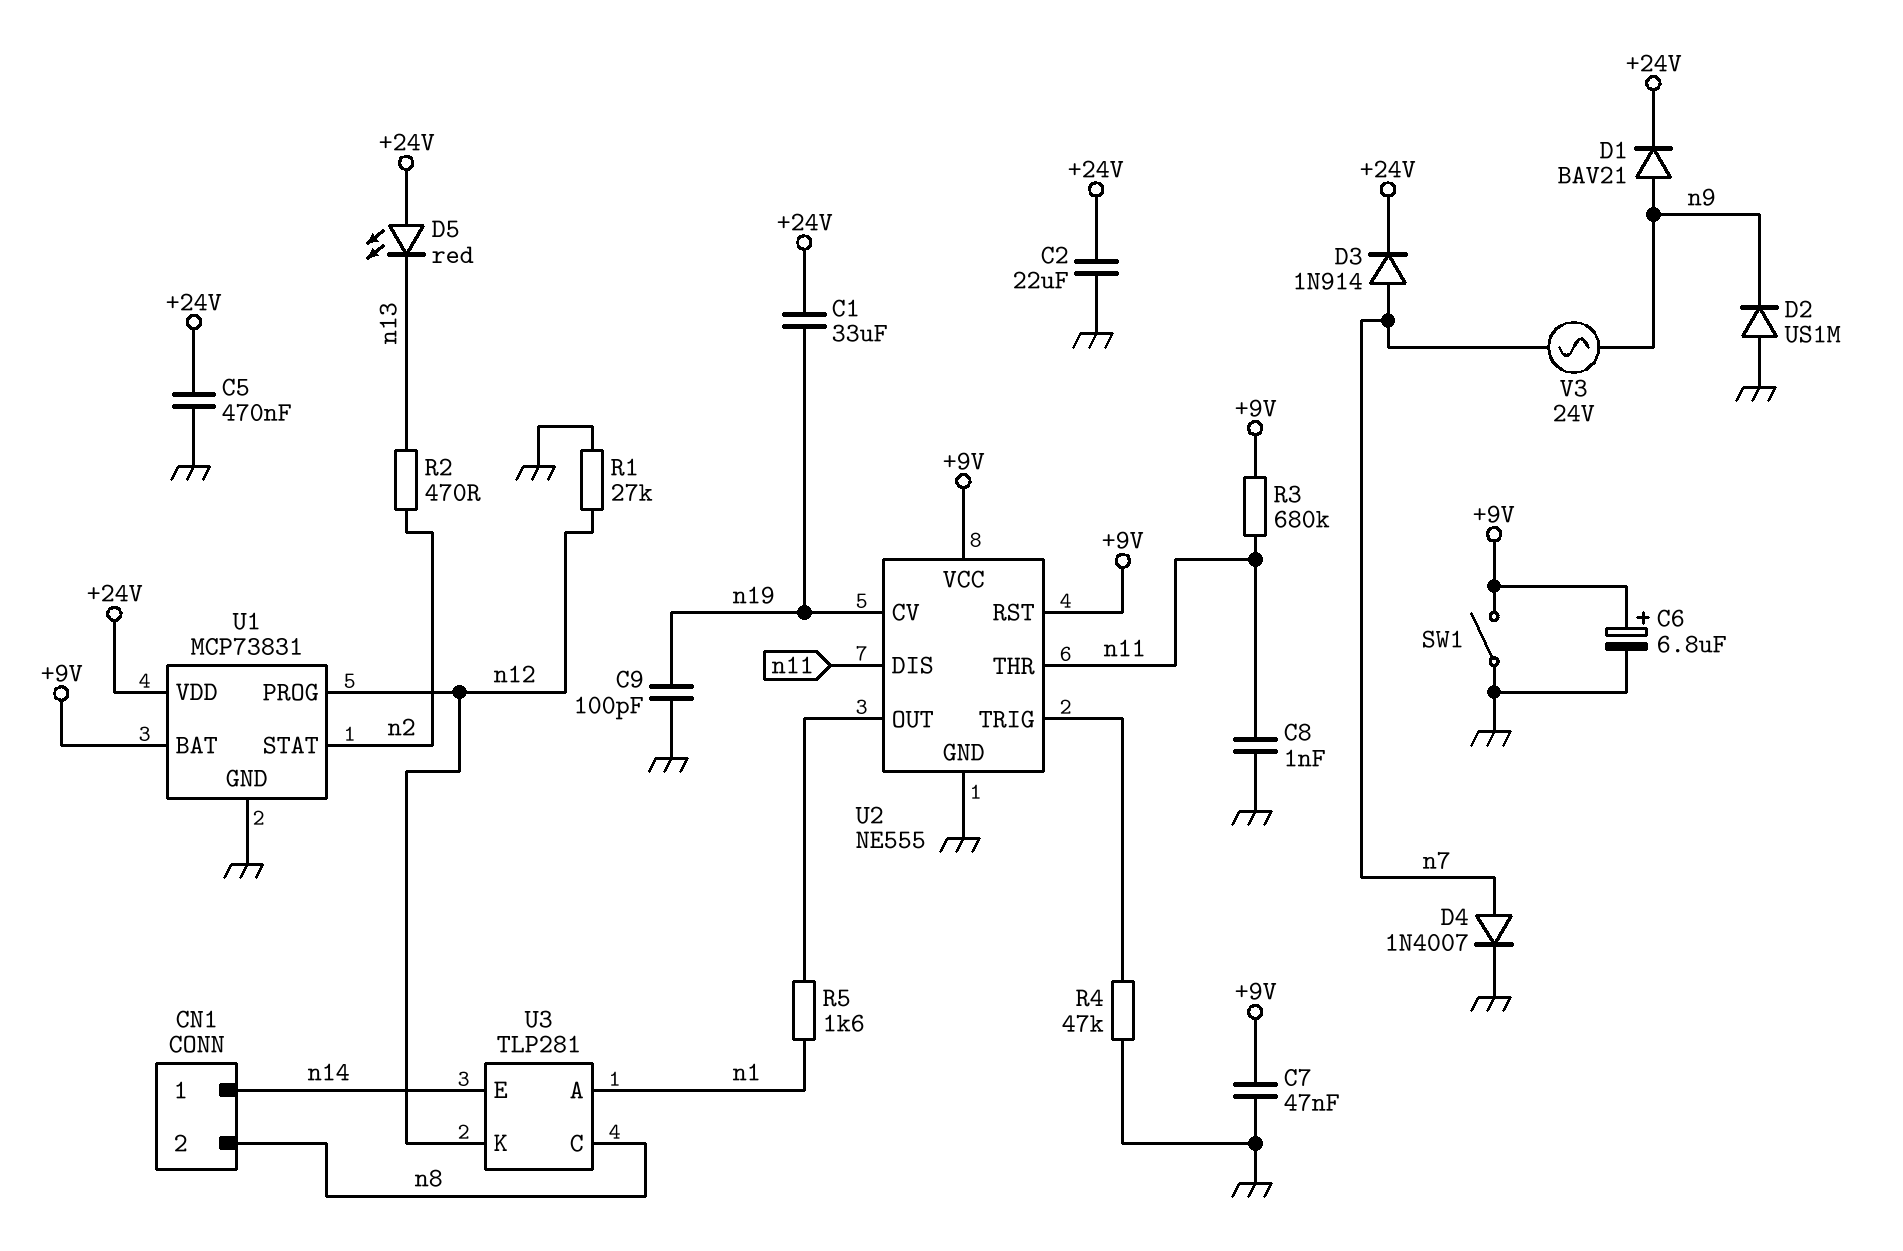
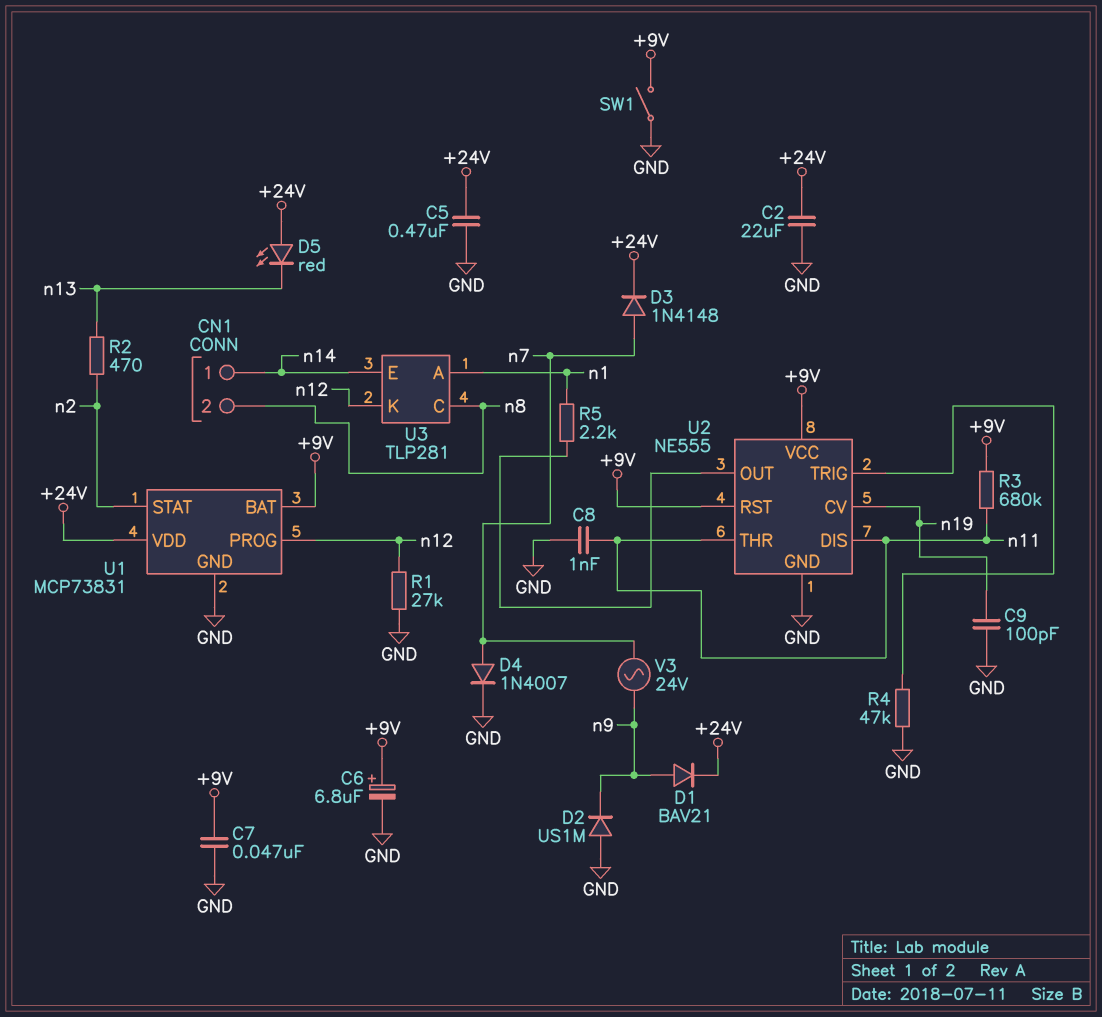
C1: 33uF (+24V, n19) -> none
D3: diode 1N914 (A n7, K +24V) -> diode 1N4148 (A n7, K +24V)
R5: 1.6k (U2/OUT, n1) -> 2.2k (U2/OUT, n1)

